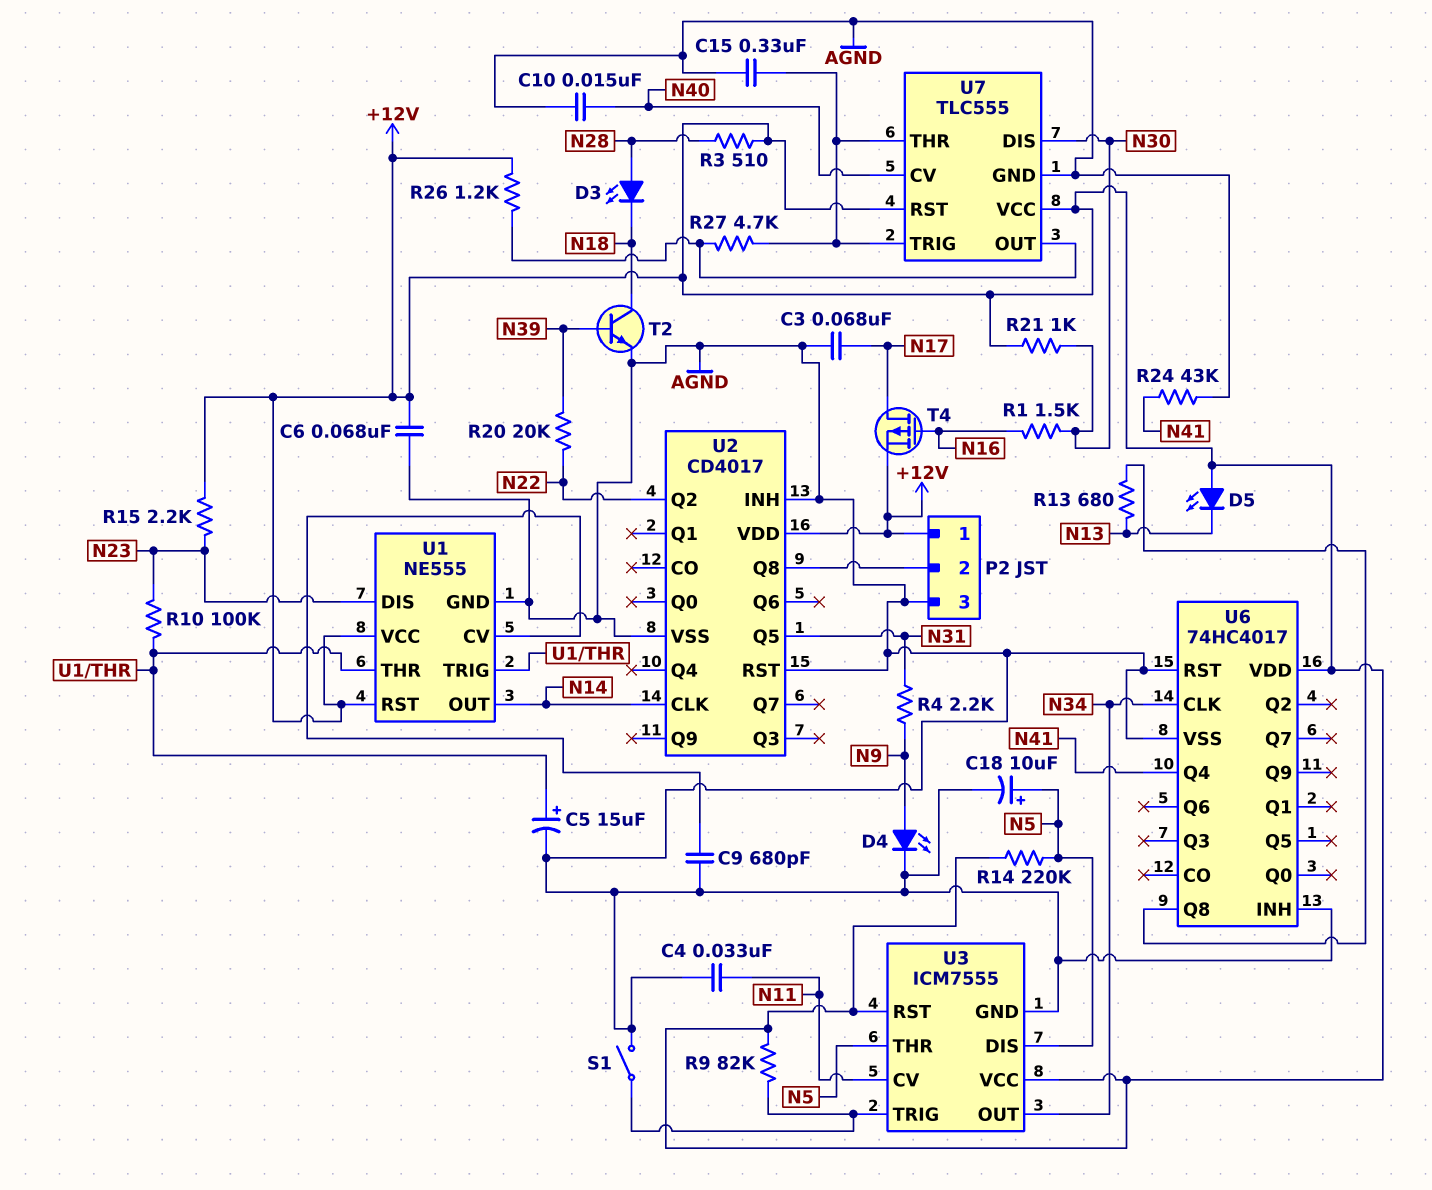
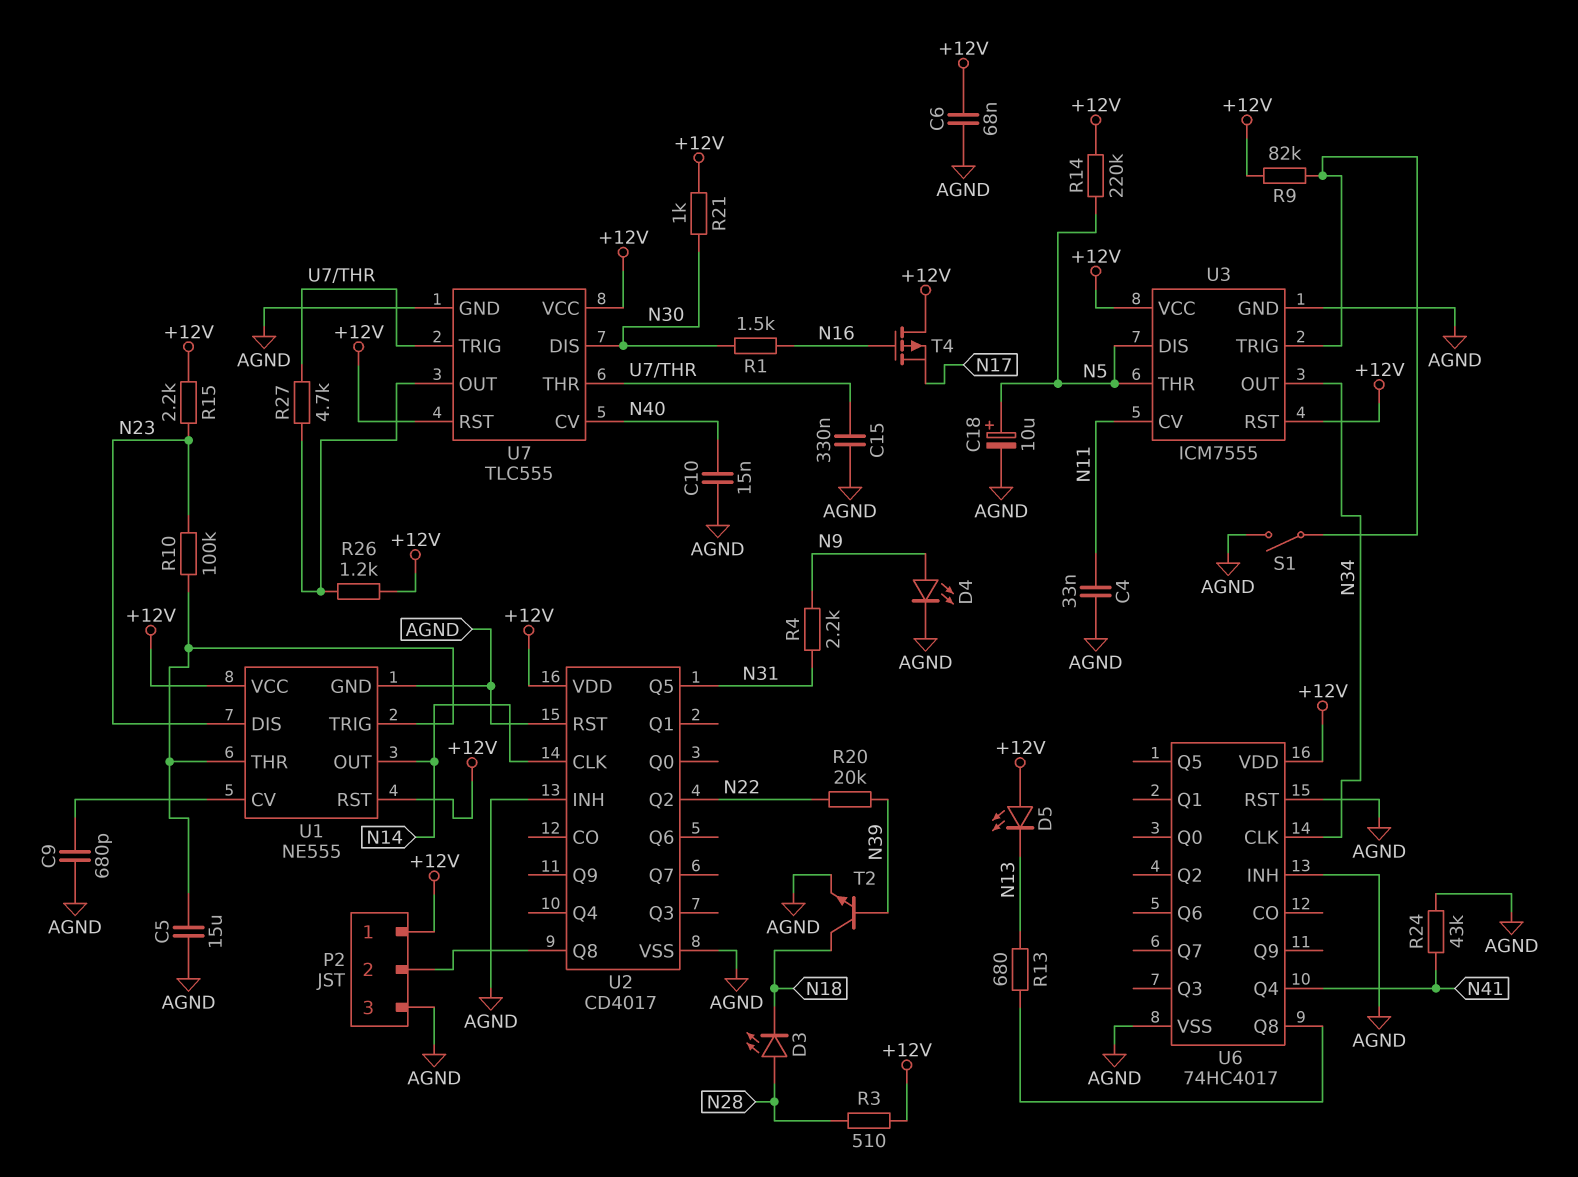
C3: 68nF (AGND, N17) -> none
C5: 15uF (plus U1/THR, minus AGND) -> 15uF (AGND, U1/THR)
T4: PMOS (G N16, D N17, S +12V) -> PMOS (G N16, D +12V, S N17)

